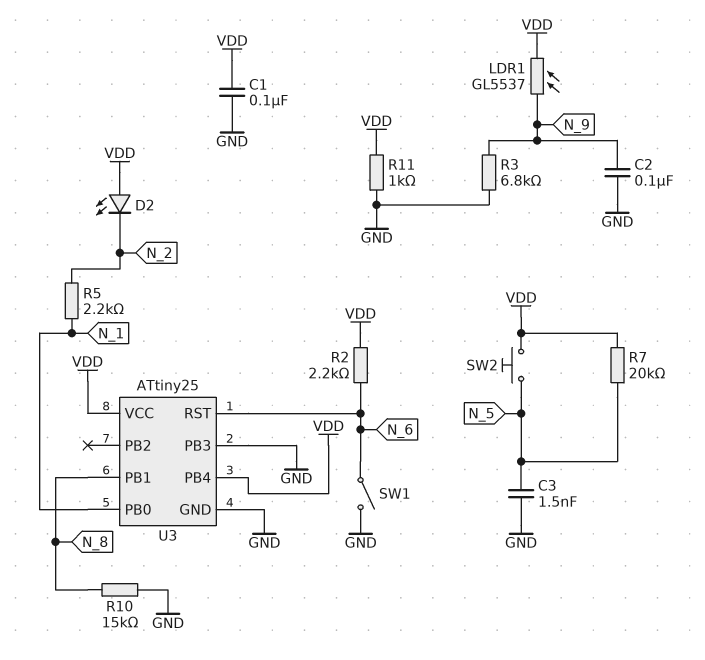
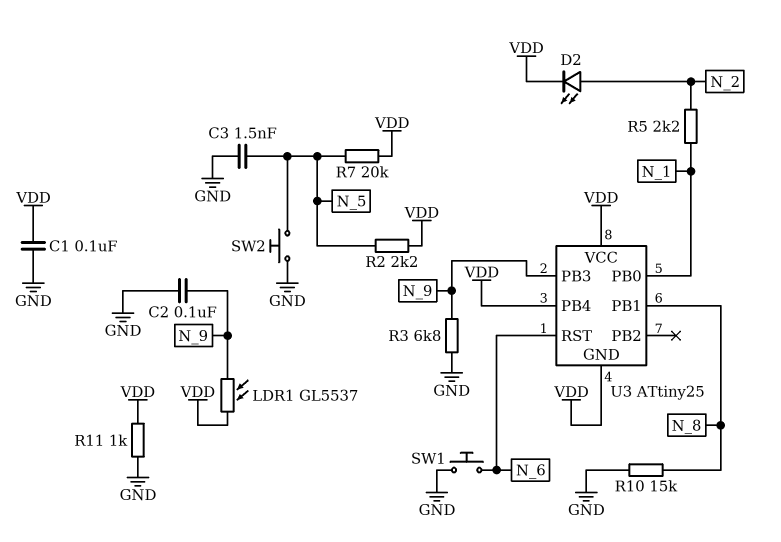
D2: LED (A VDD, K N_2) -> LED (A N_2, K VDD)
R2: 2.2k (N_6, VDD) -> 2.2k (N_5, VDD)
SW1: switch (GND, N_6) -> button (GND, N_6)
SW2: button (N_5, VDD) -> button (GND, N_5)
U3 pin GND: GND -> VDD
U3 pin PB3: GND -> N_9

